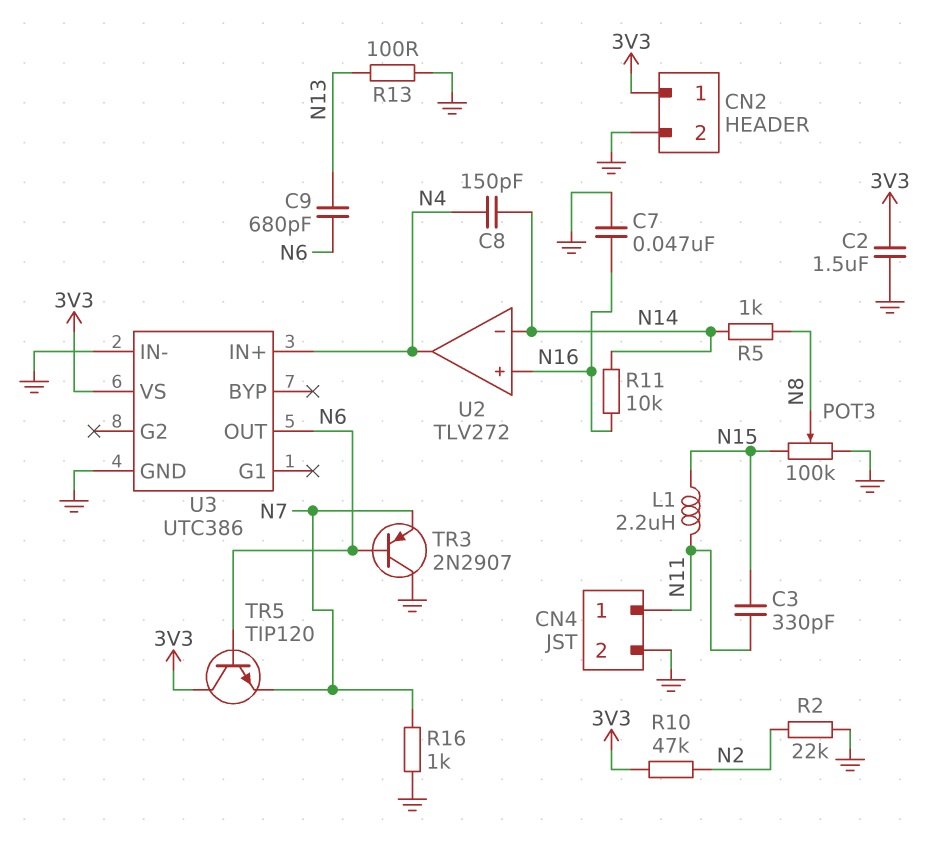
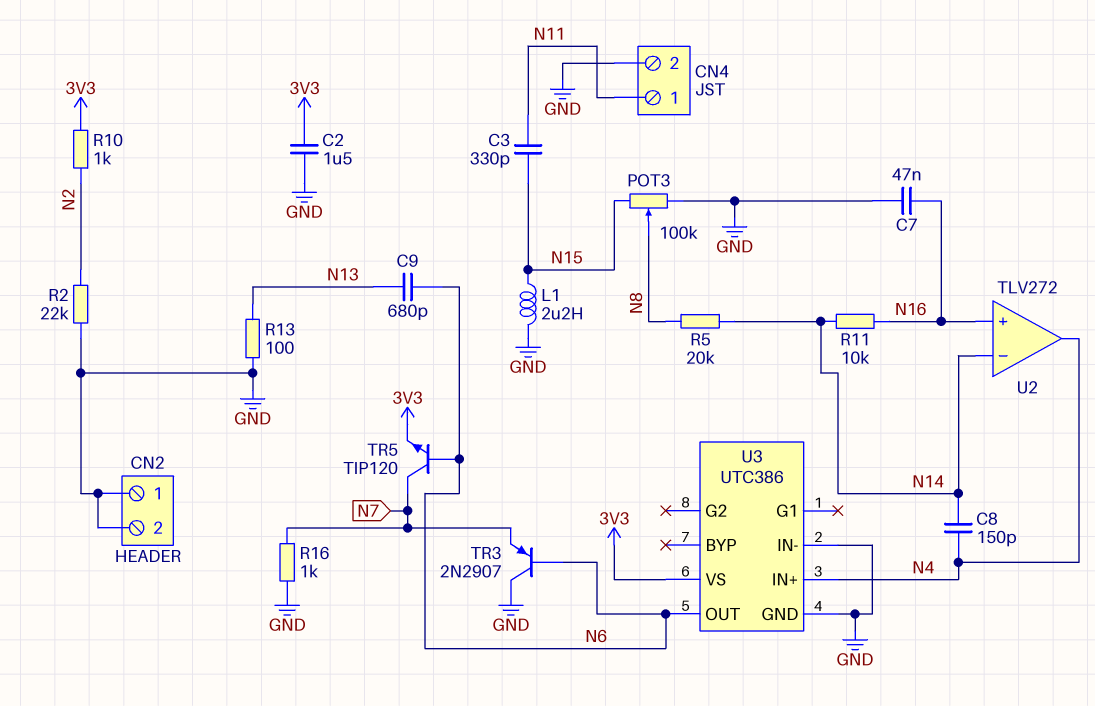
CN2 pin 1: 3V3 -> GND
L1: 2.2uH (N11, N15) -> 2.2uH (GND, N15)
R5: 1k (N8, N14) -> 20k (N8, N14)
R10: 47k (3V3, N2) -> 1k (3V3, N2)
TR5: NPN TIP120 (B N6, C 3V3, E N7) -> NPN TIP120 (B N6, C N7, E 3V3)

